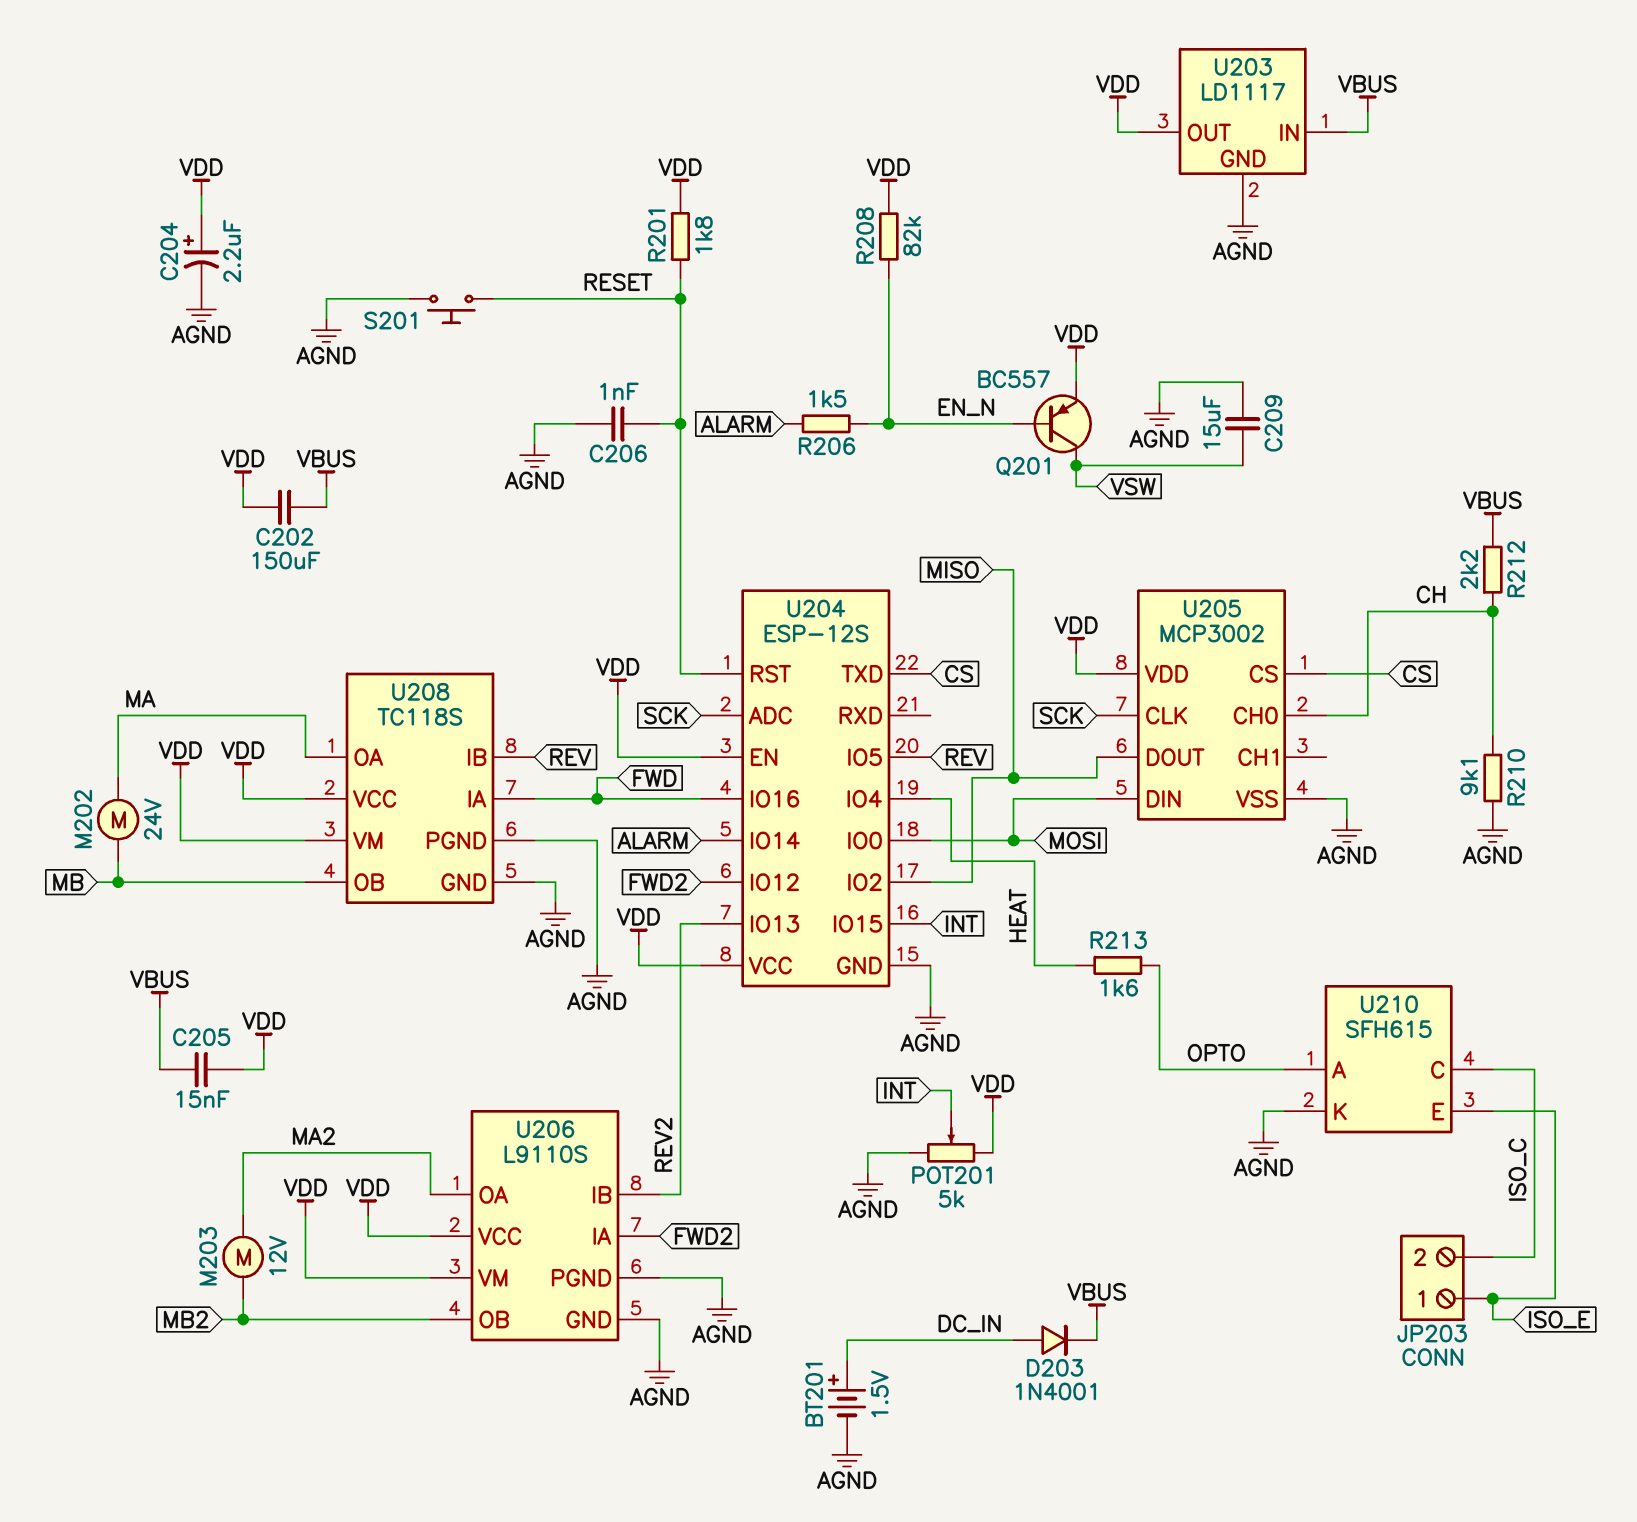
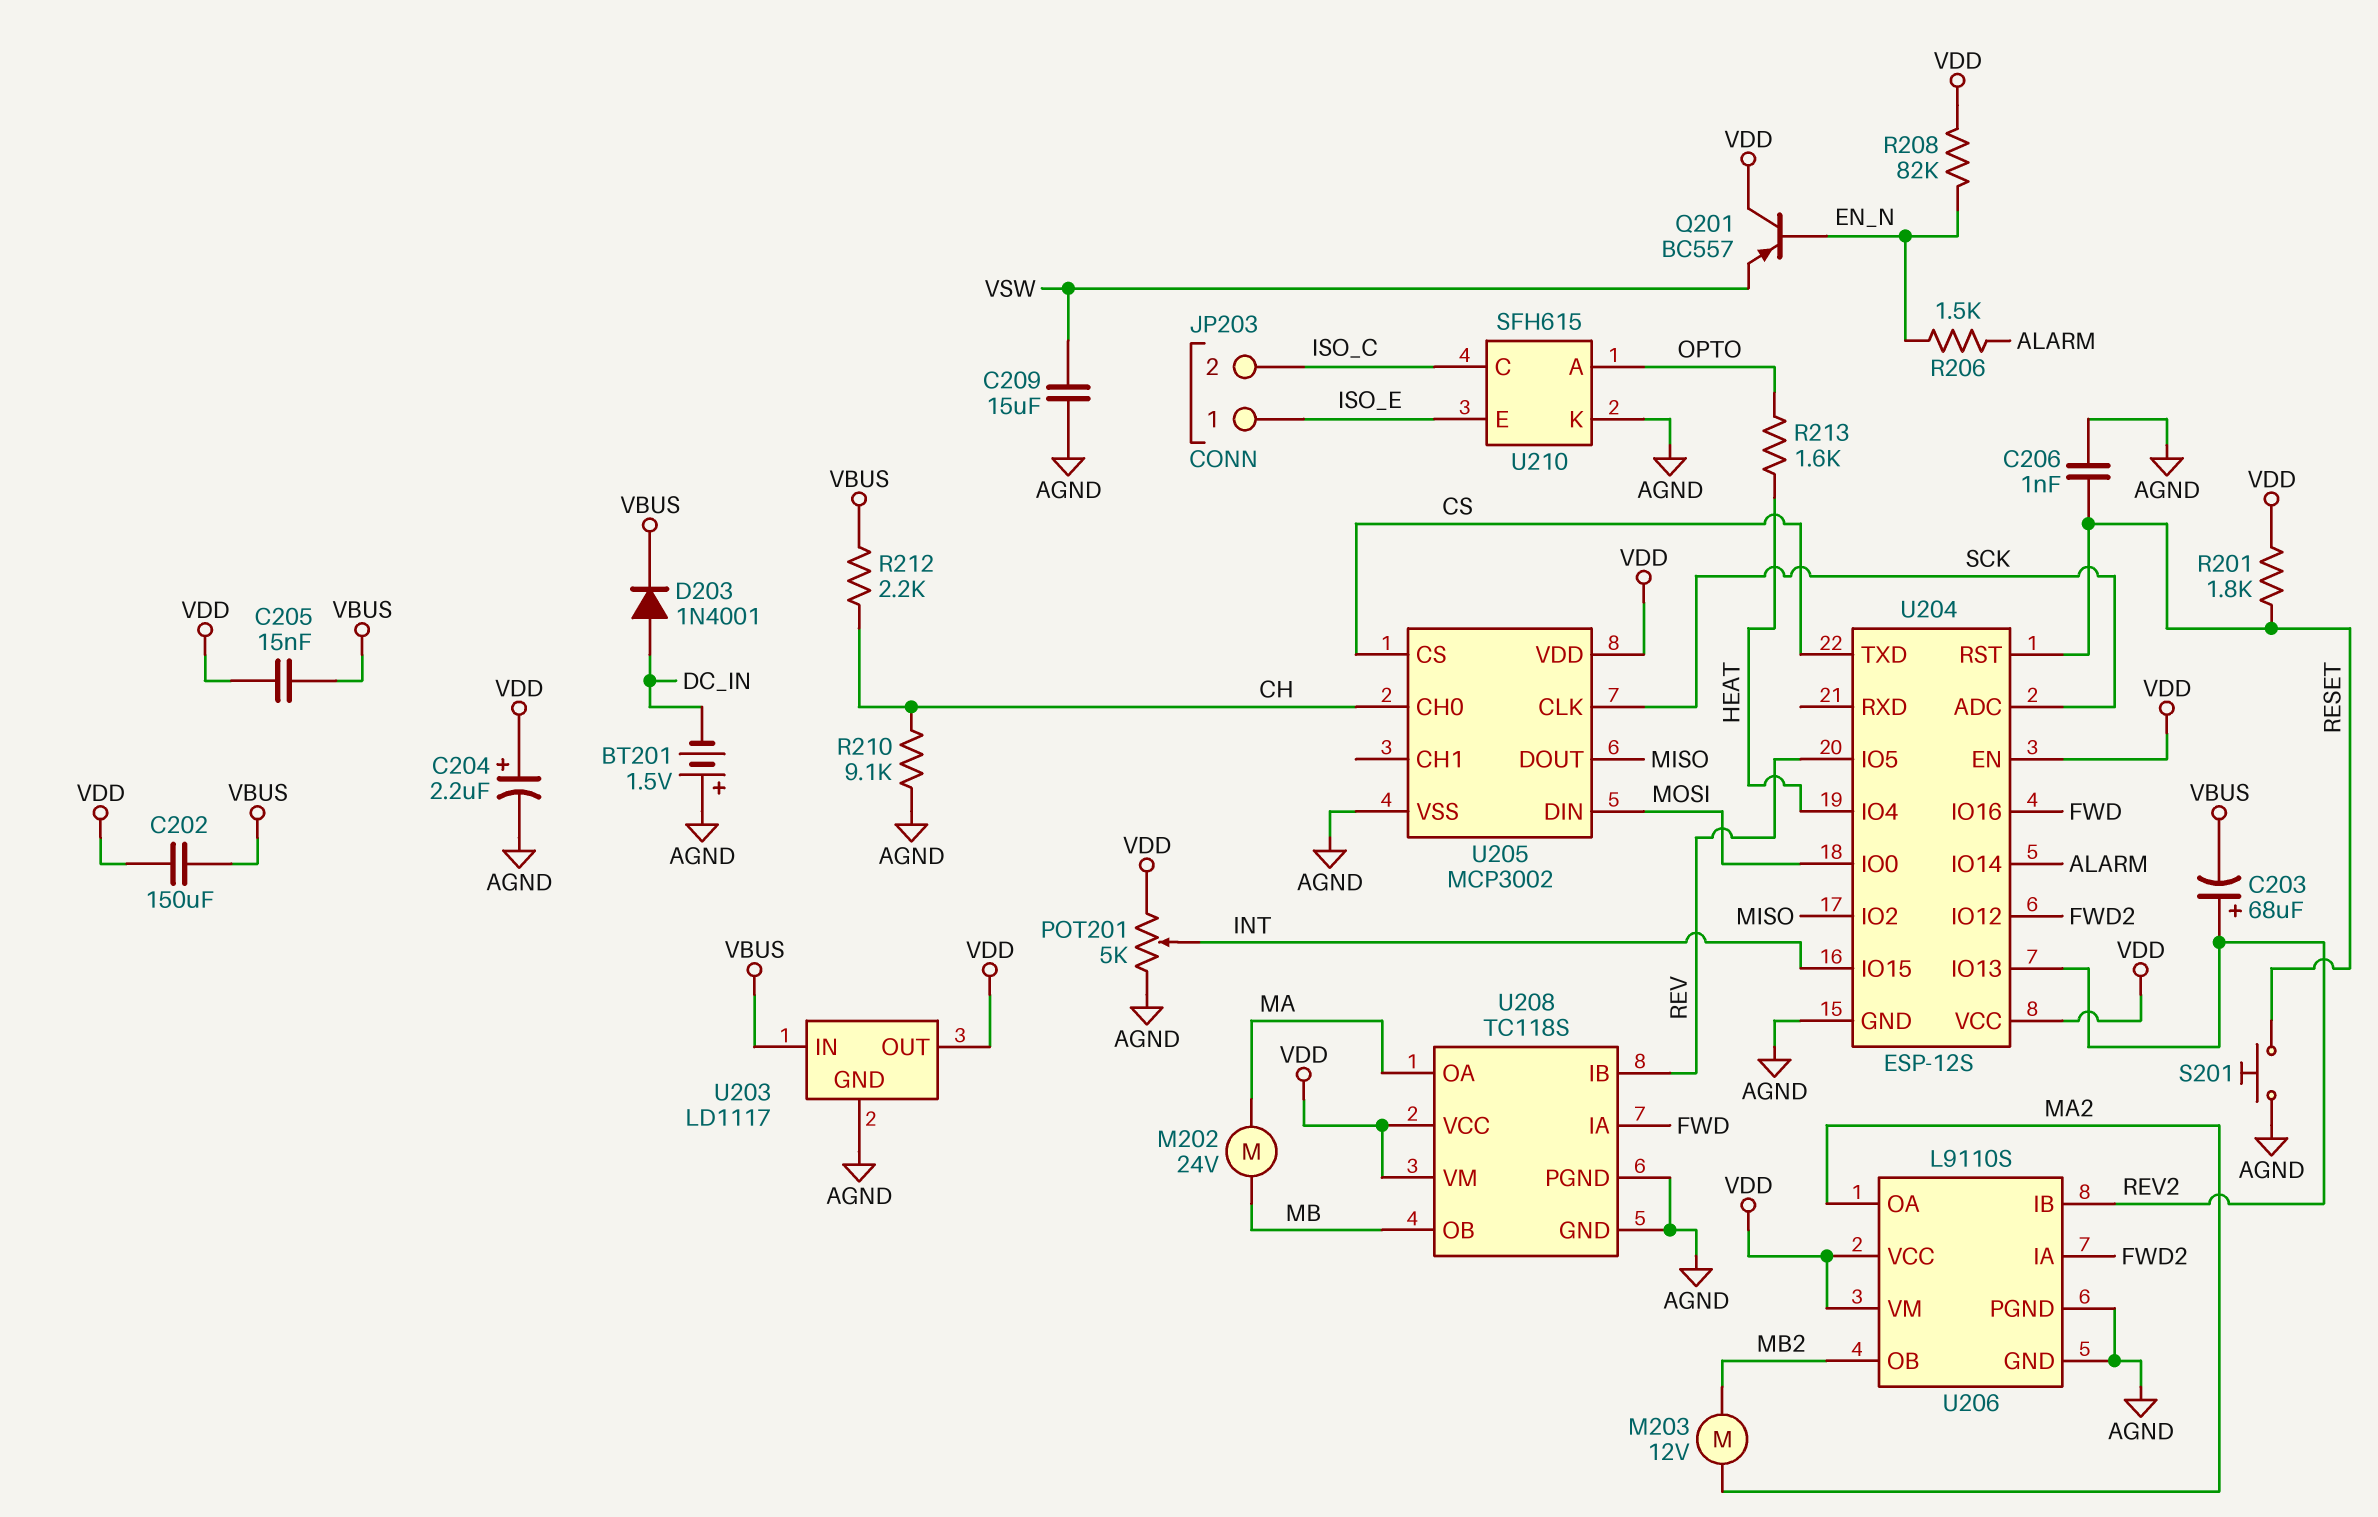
BT201: 1.5V (plus DC_IN, minus AGND) -> 1.5V (plus AGND, minus DC_IN)
C203: none -> 68uF (plus REV2, minus VBUS)
Q201: PNP BC557 (B EN_N, C VSW, E VDD) -> PNP BC557 (B EN_N, C VDD, E VSW)

